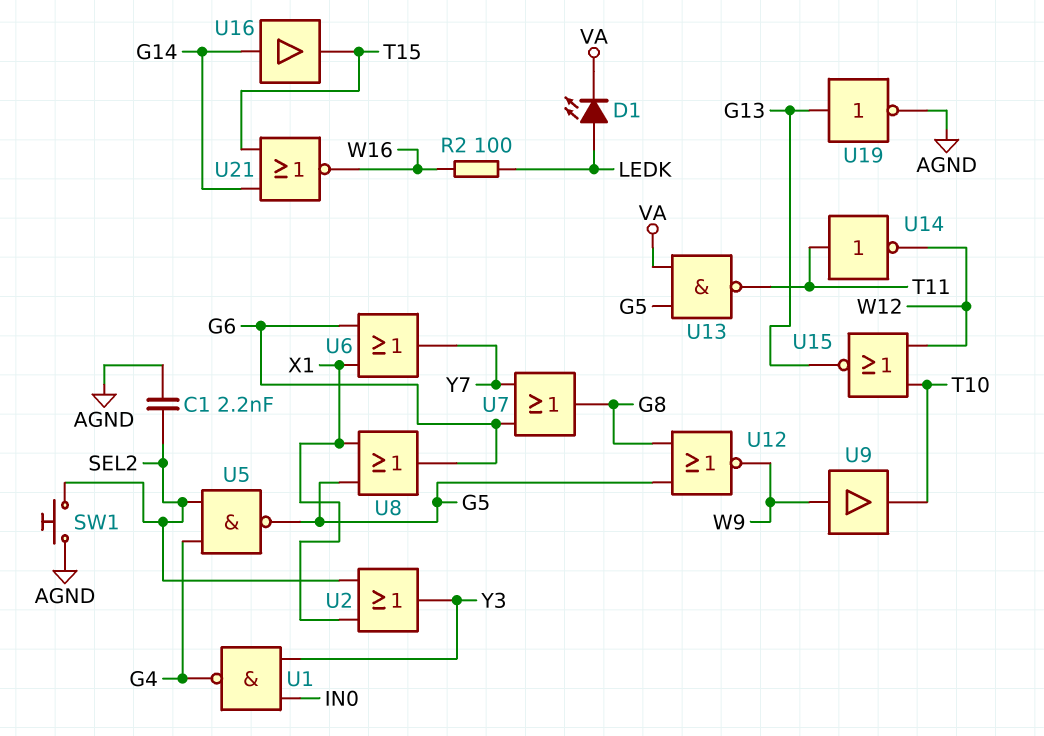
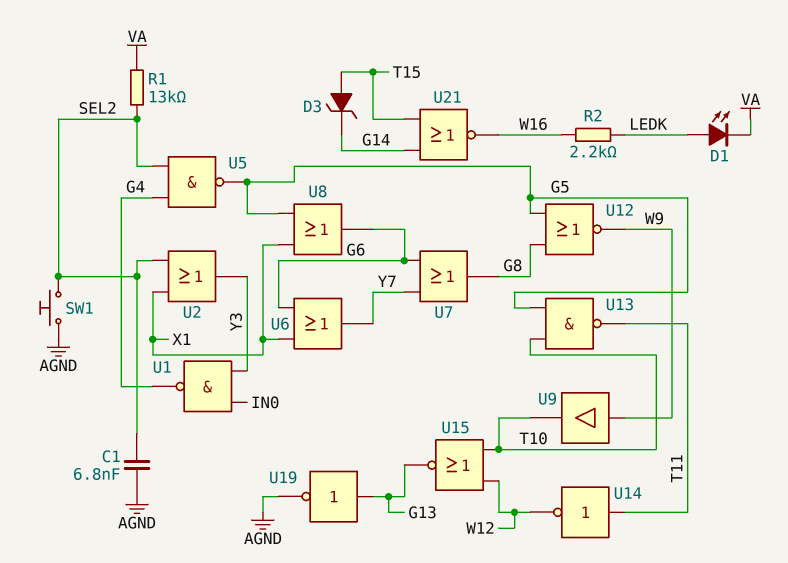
C1: 2.2nF (AGND, SEL2) -> 6.8nF (AGND, SEL2)
D3: none -> zener (A T15, K G14)
R1: none -> 13k (SEL2, VA)
R2: 100 (LEDK, W16) -> 2.2k (LEDK, W16)
U13: NAND (in G5, in VA, out T11) -> NAND (in G5, in T10, out T11)
U16: buffer (in G14, out T15) -> none

